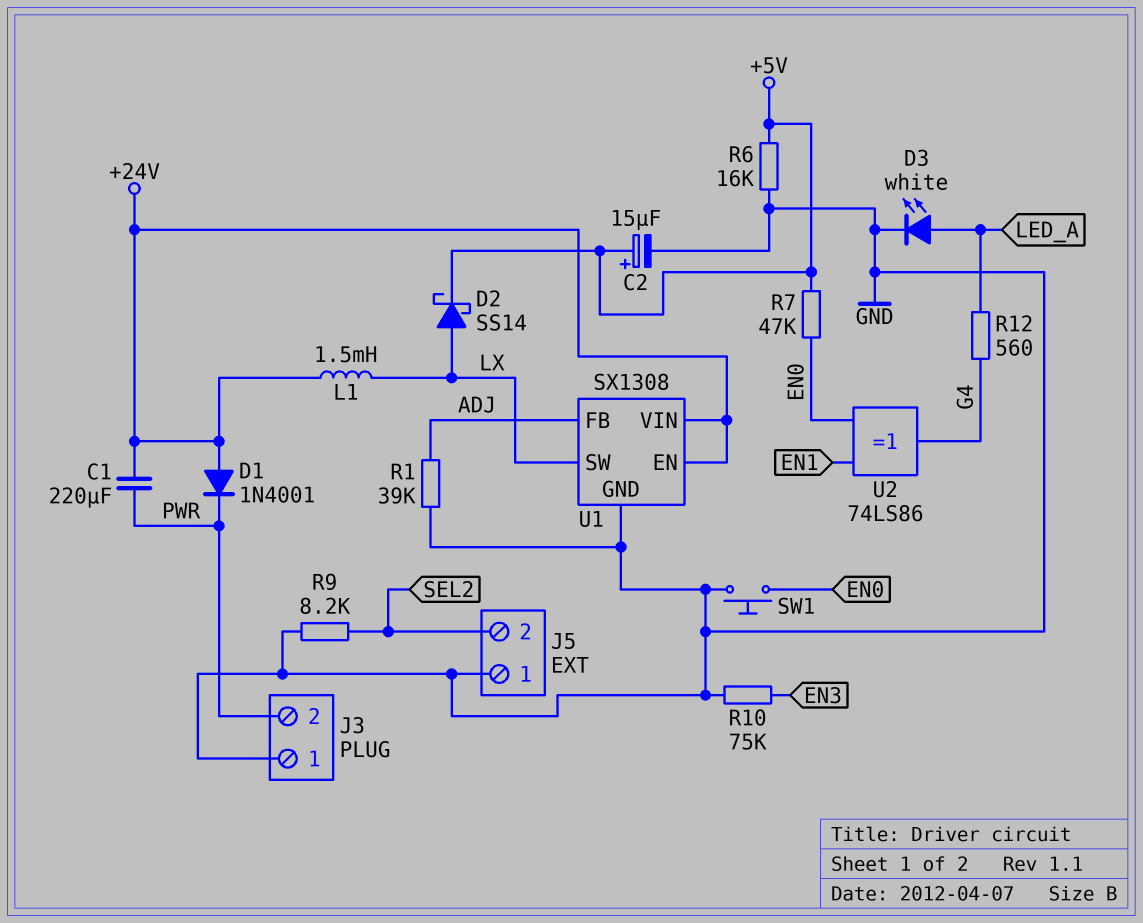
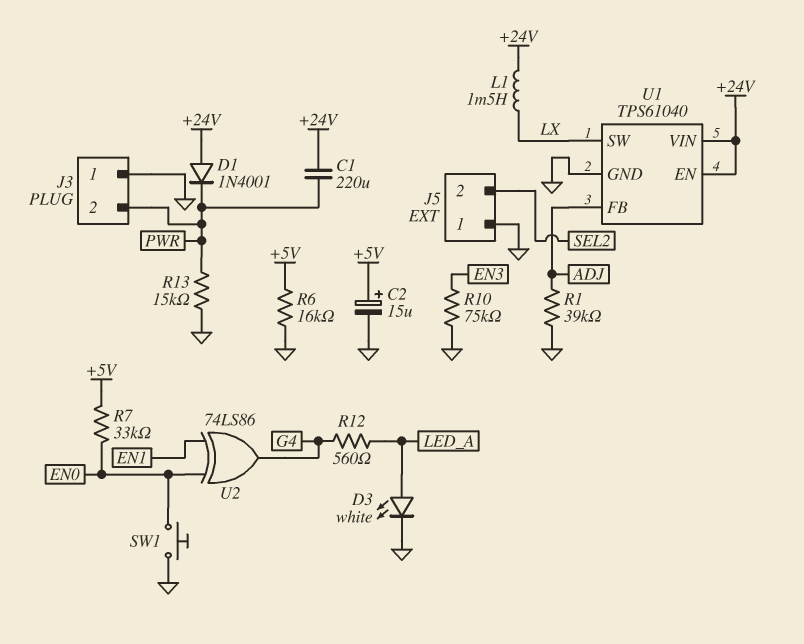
D2: schottky SS14 (A LX, K +5V) -> none
R7: 47k (+5V, EN0) -> 33k (+5V, EN0)
R9: 8.2k (GND, SEL2) -> none
R13: none -> 15k (GND, PWR)
U1: SX1308 -> TPS61040

